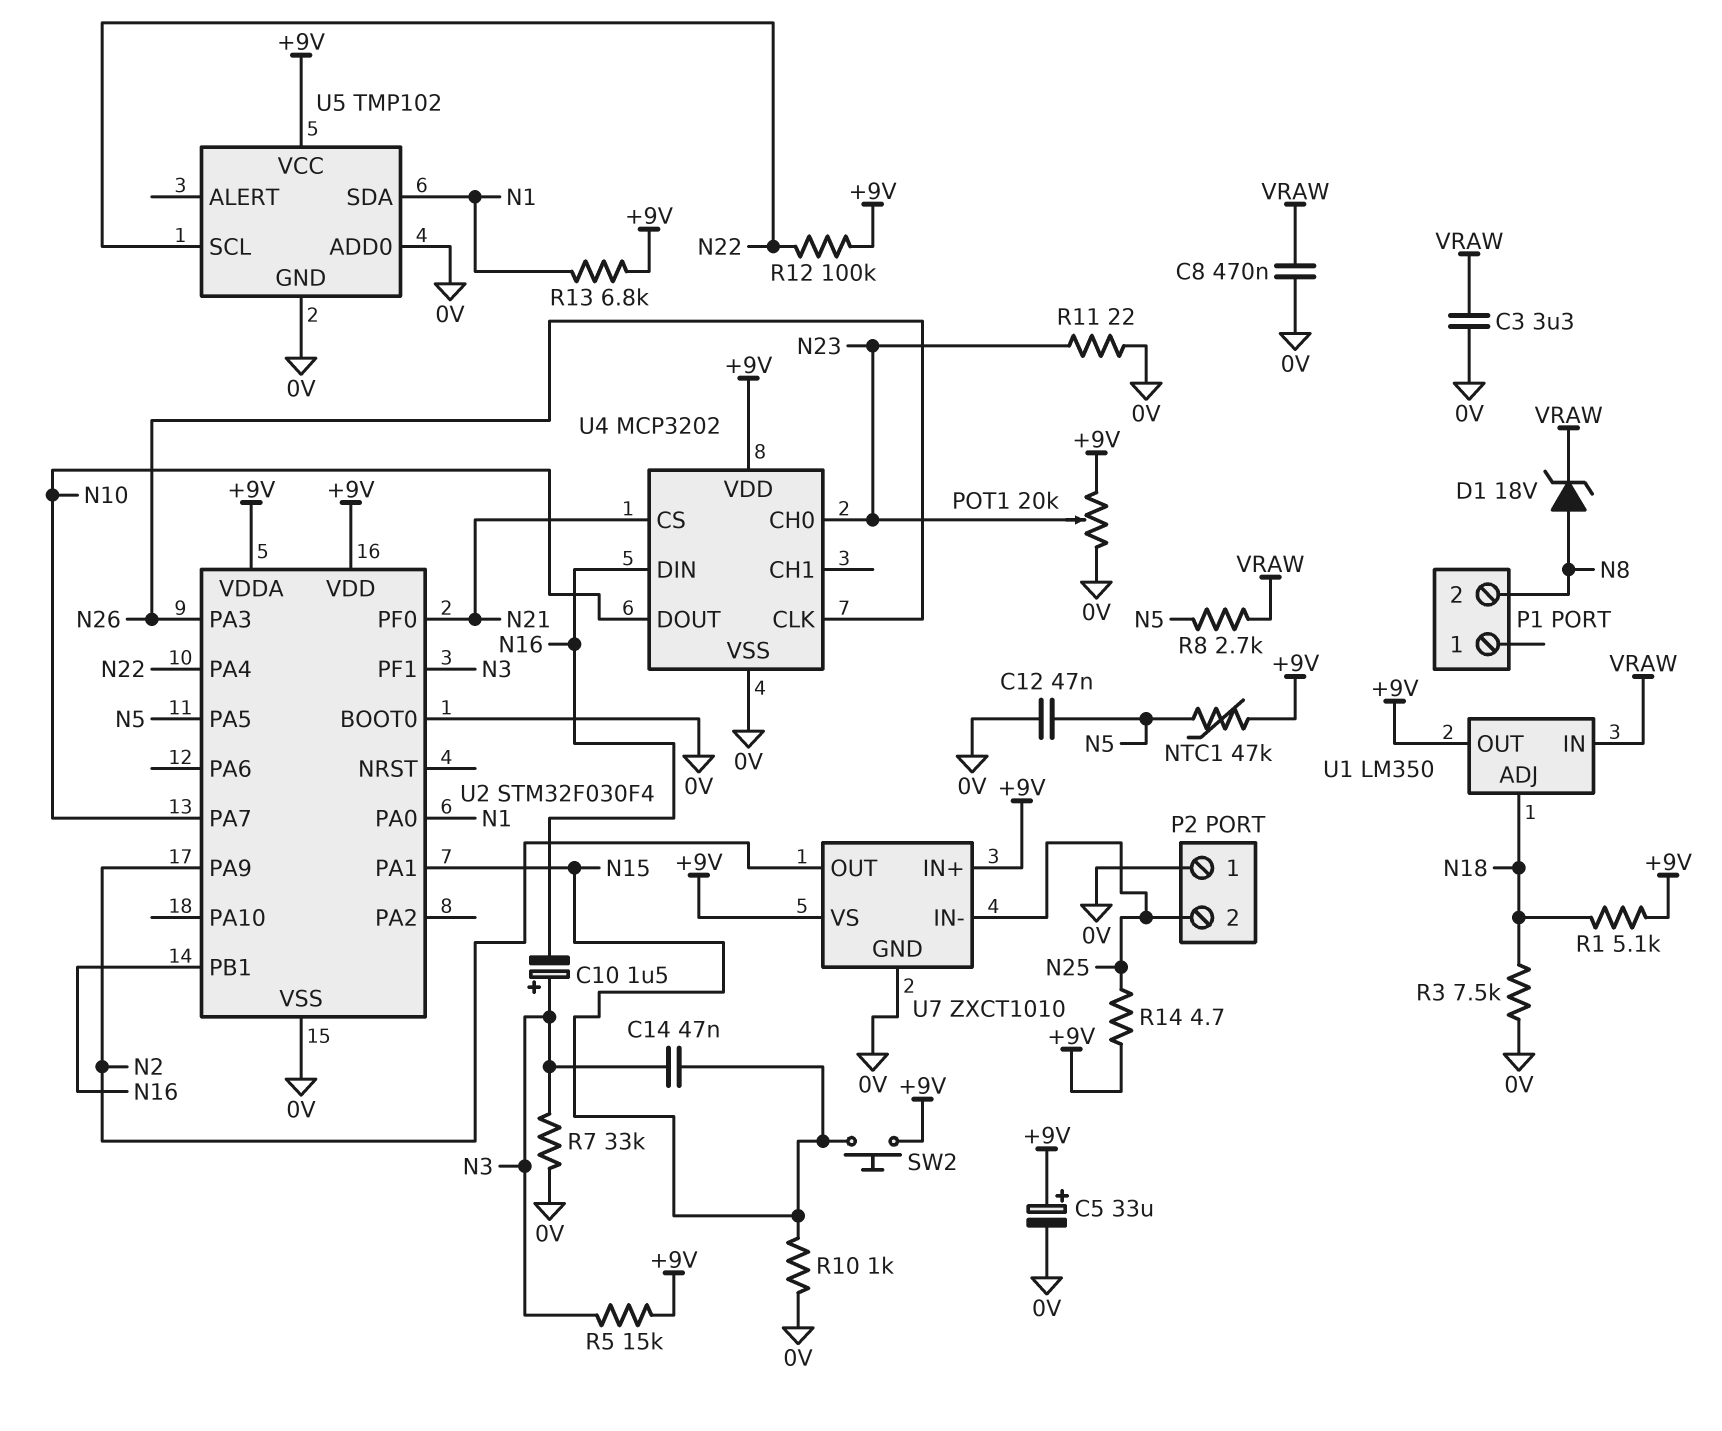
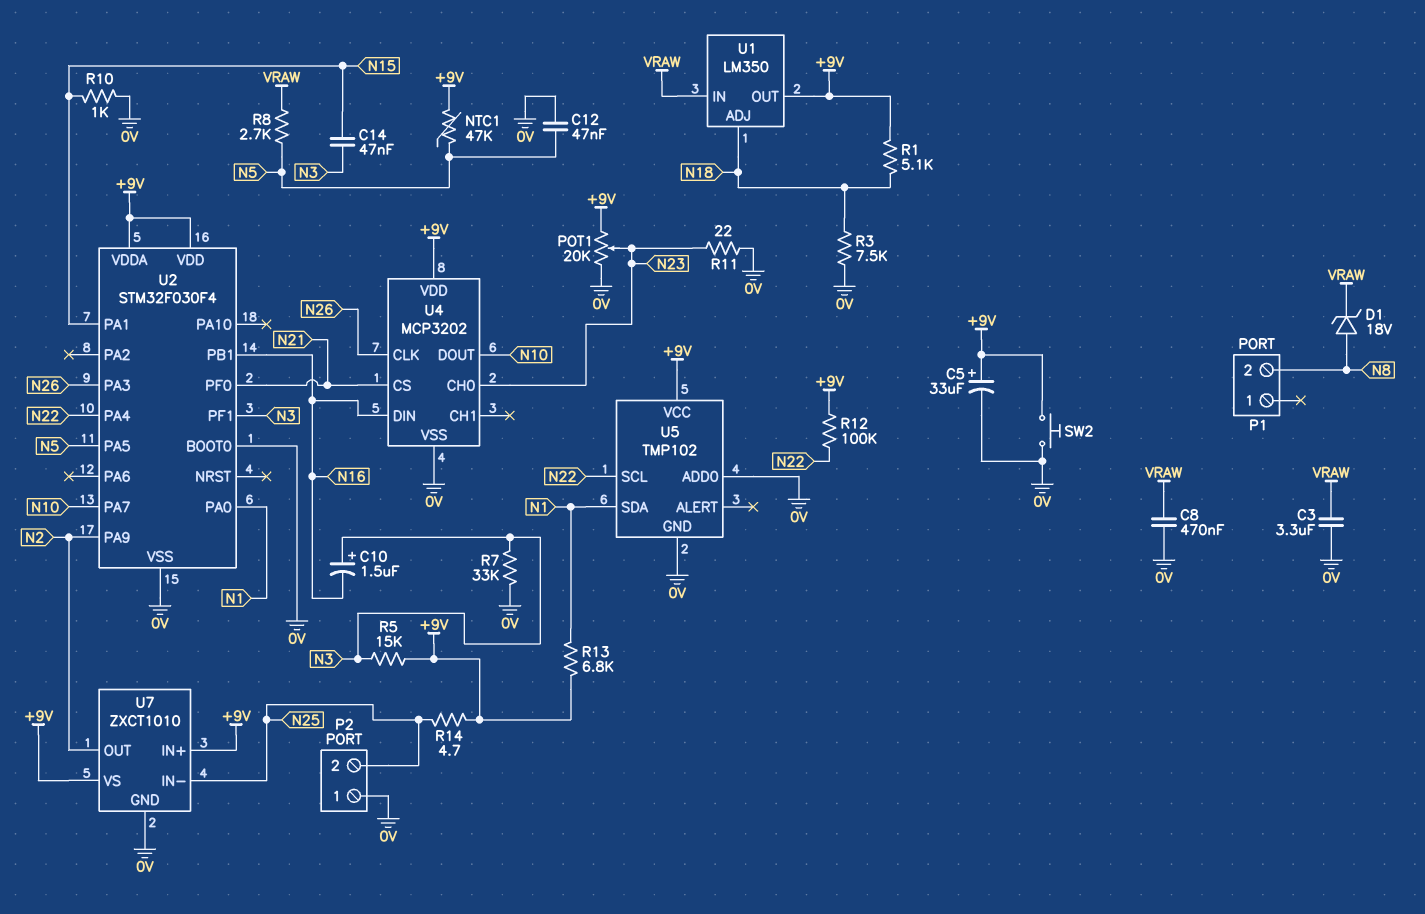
SW2: button (+9V, N15) -> button (+9V, 0V)

